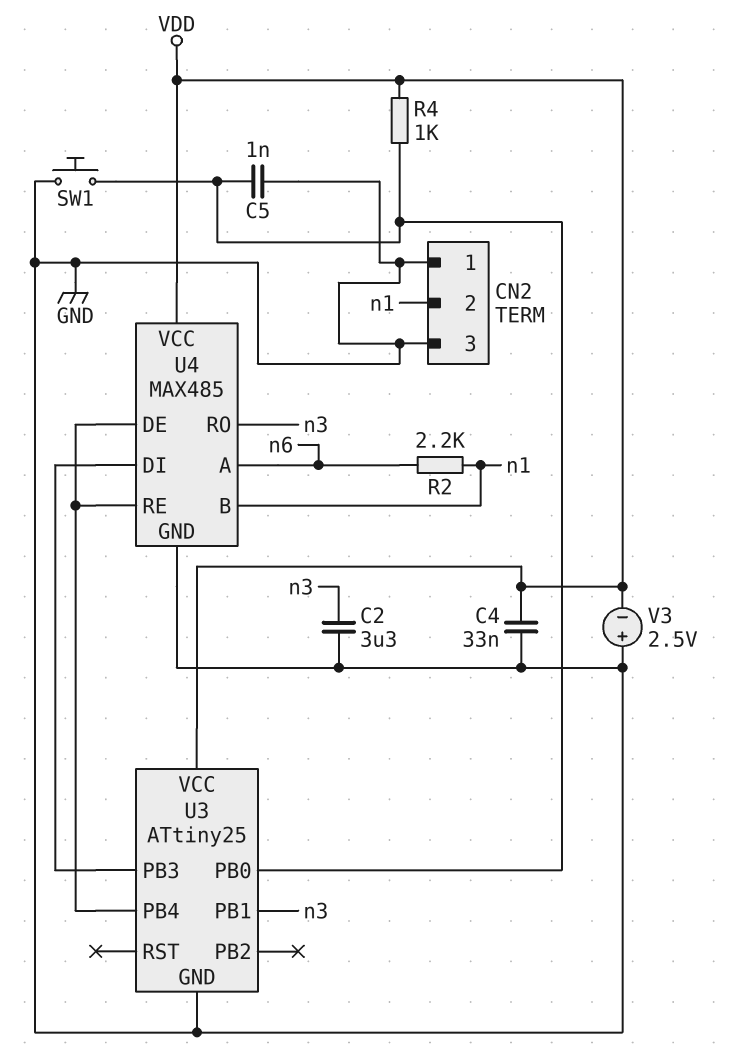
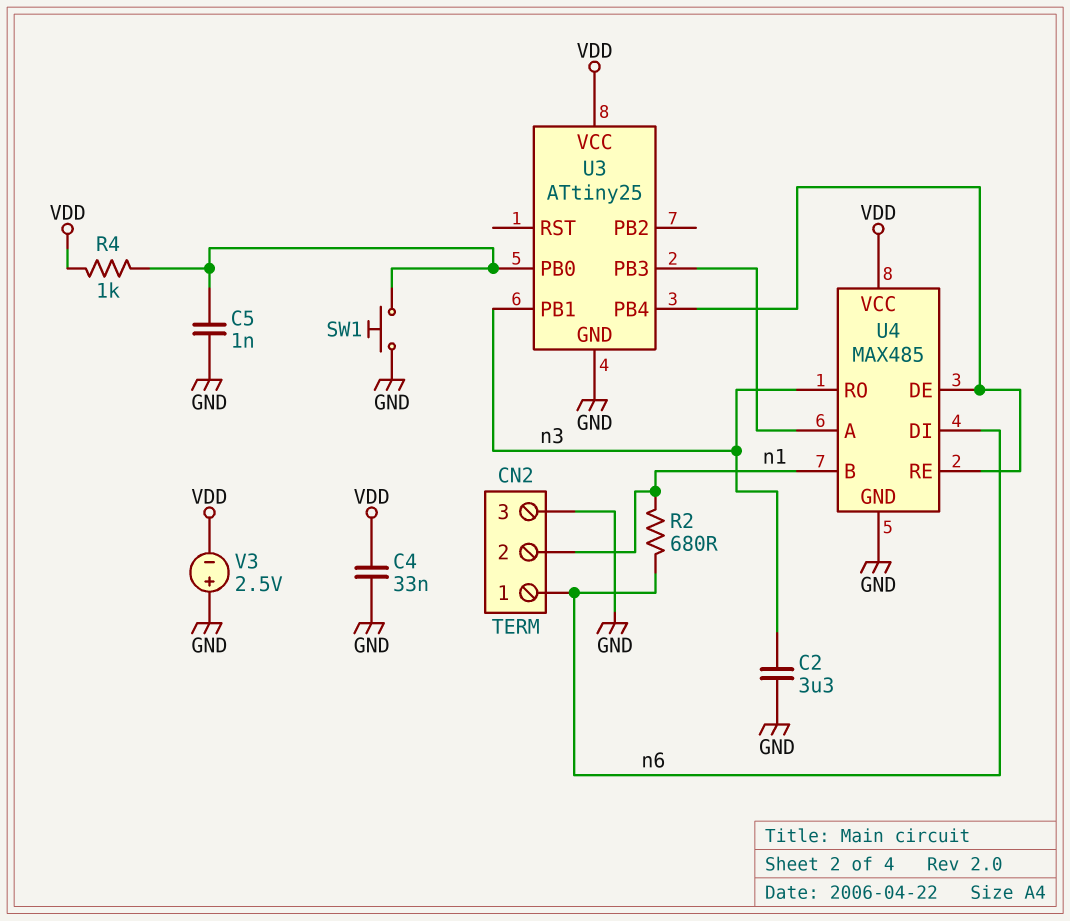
CN2 pin 1: GND -> n6
R2: 2.2k (n1, n6) -> 680 (n1, n6)
U4 pin A: n6 -> U3/PB3
U4 pin DI: U3/PB3 -> n6

